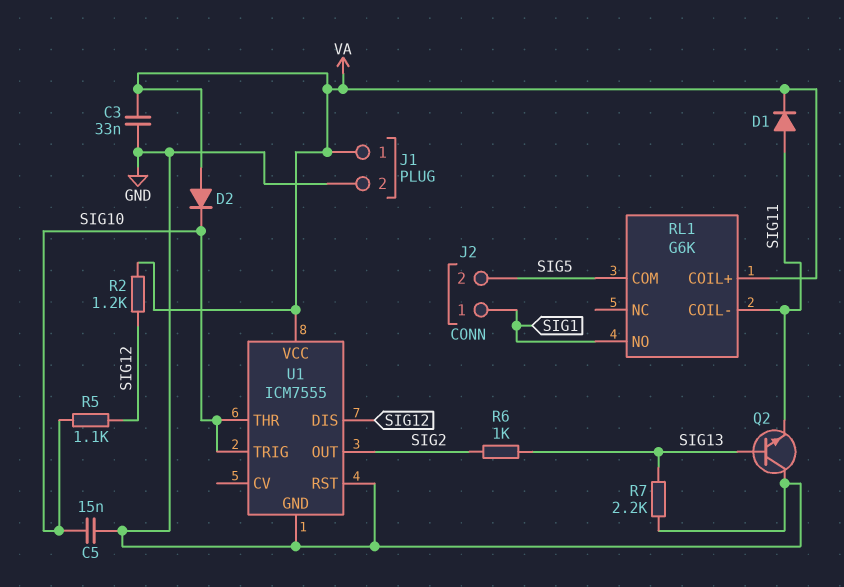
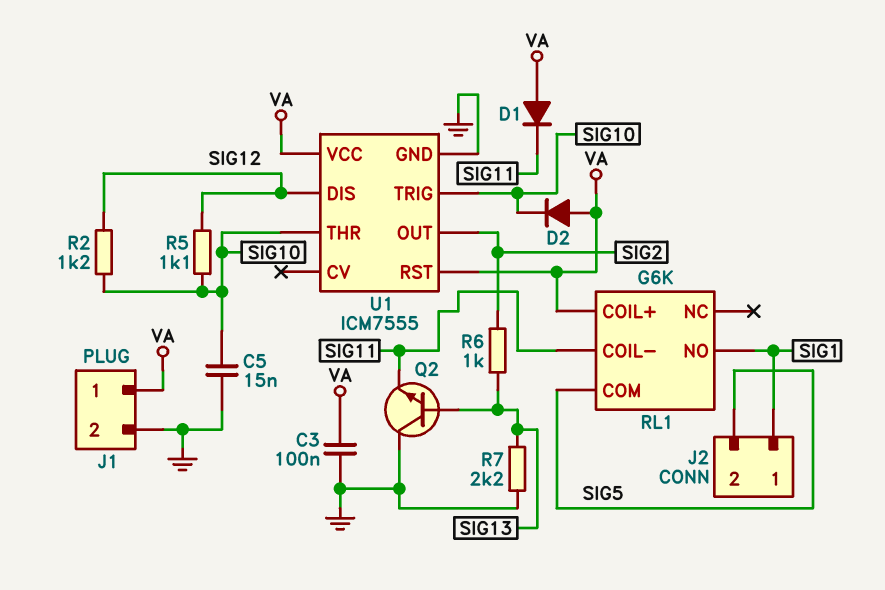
C3: 33nF (GND, VA) -> 100nF (GND, VA)
D1: diode (A SIG11, K VA) -> diode (A VA, K SIG11)
R2: 1.2k (SIG12, VA) -> 1.2k (SIG10, SIG12)
U1 pin RST: GND -> VA

